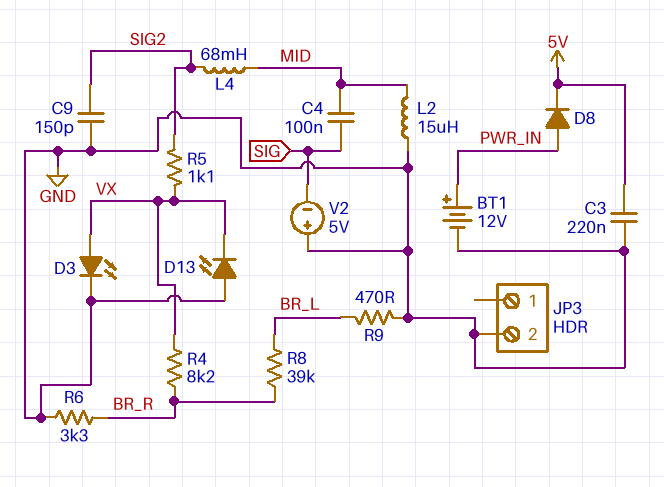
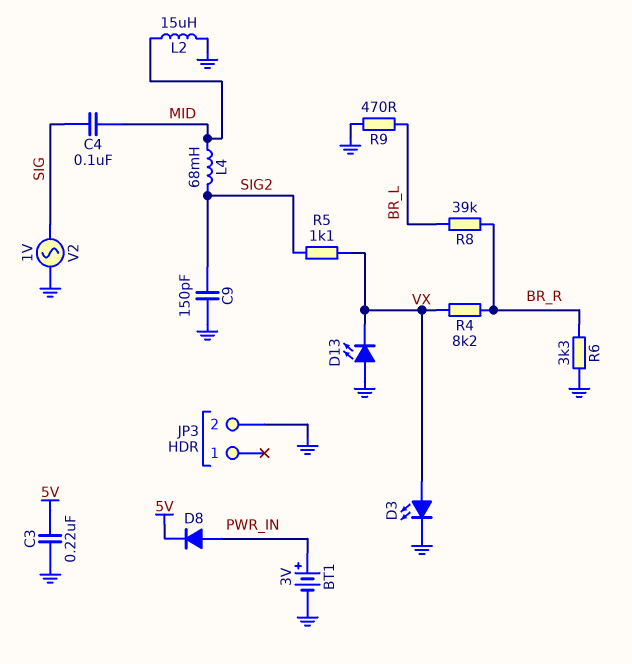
BT1: 12V (plus PWR_IN, minus GND) -> 3V (plus PWR_IN, minus GND)
V2: 5V (plus GND, minus SIG) -> AC 1V (GND, SIG)

